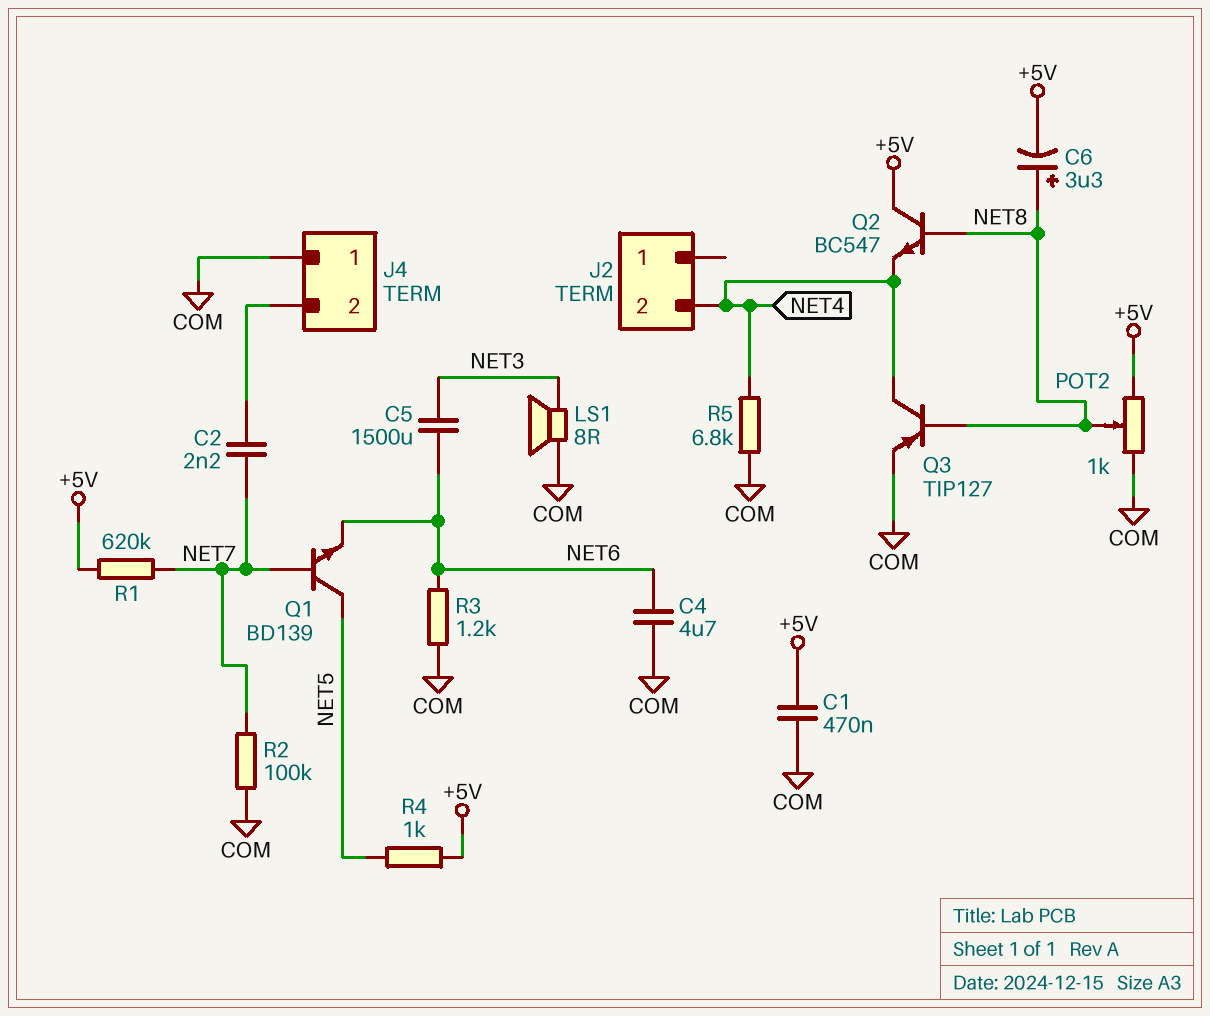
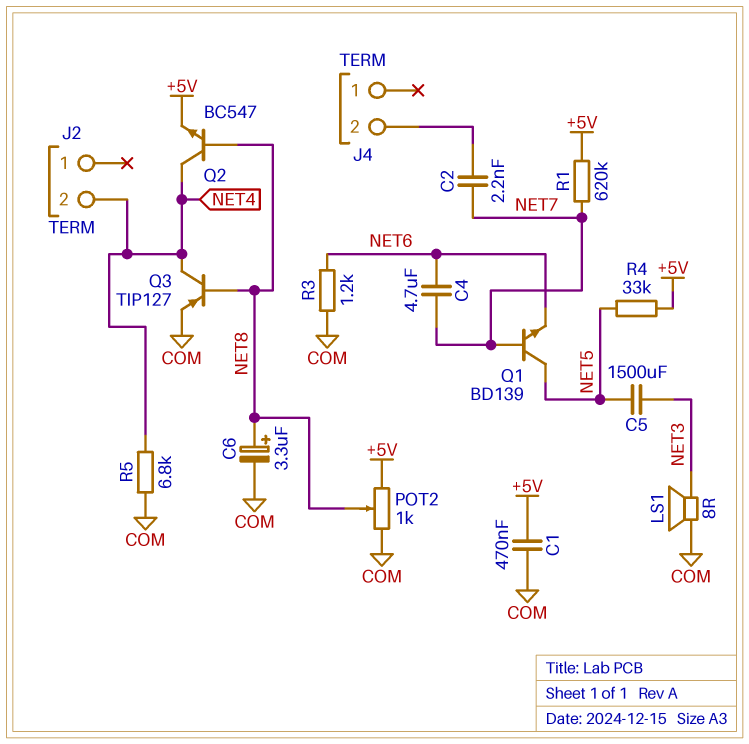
C4: 4.7uF (COM, NET6) -> 4.7uF (NET6, NET7)
C5: 1500uF (NET3, NET6) -> 1500uF (NET3, NET5)
C6: 3.3uF (plus NET8, minus +5V) -> 3.3uF (plus NET8, minus COM)
J4 pin 1: COM -> none
Q2: NPN BC547 (B NET8, C +5V, E NET4) -> NPN BC547 (B NET8, C NET4, E +5V)
R2: 100k (COM, NET7) -> none
R4: 1k (+5V, NET5) -> 33k (+5V, NET5)

